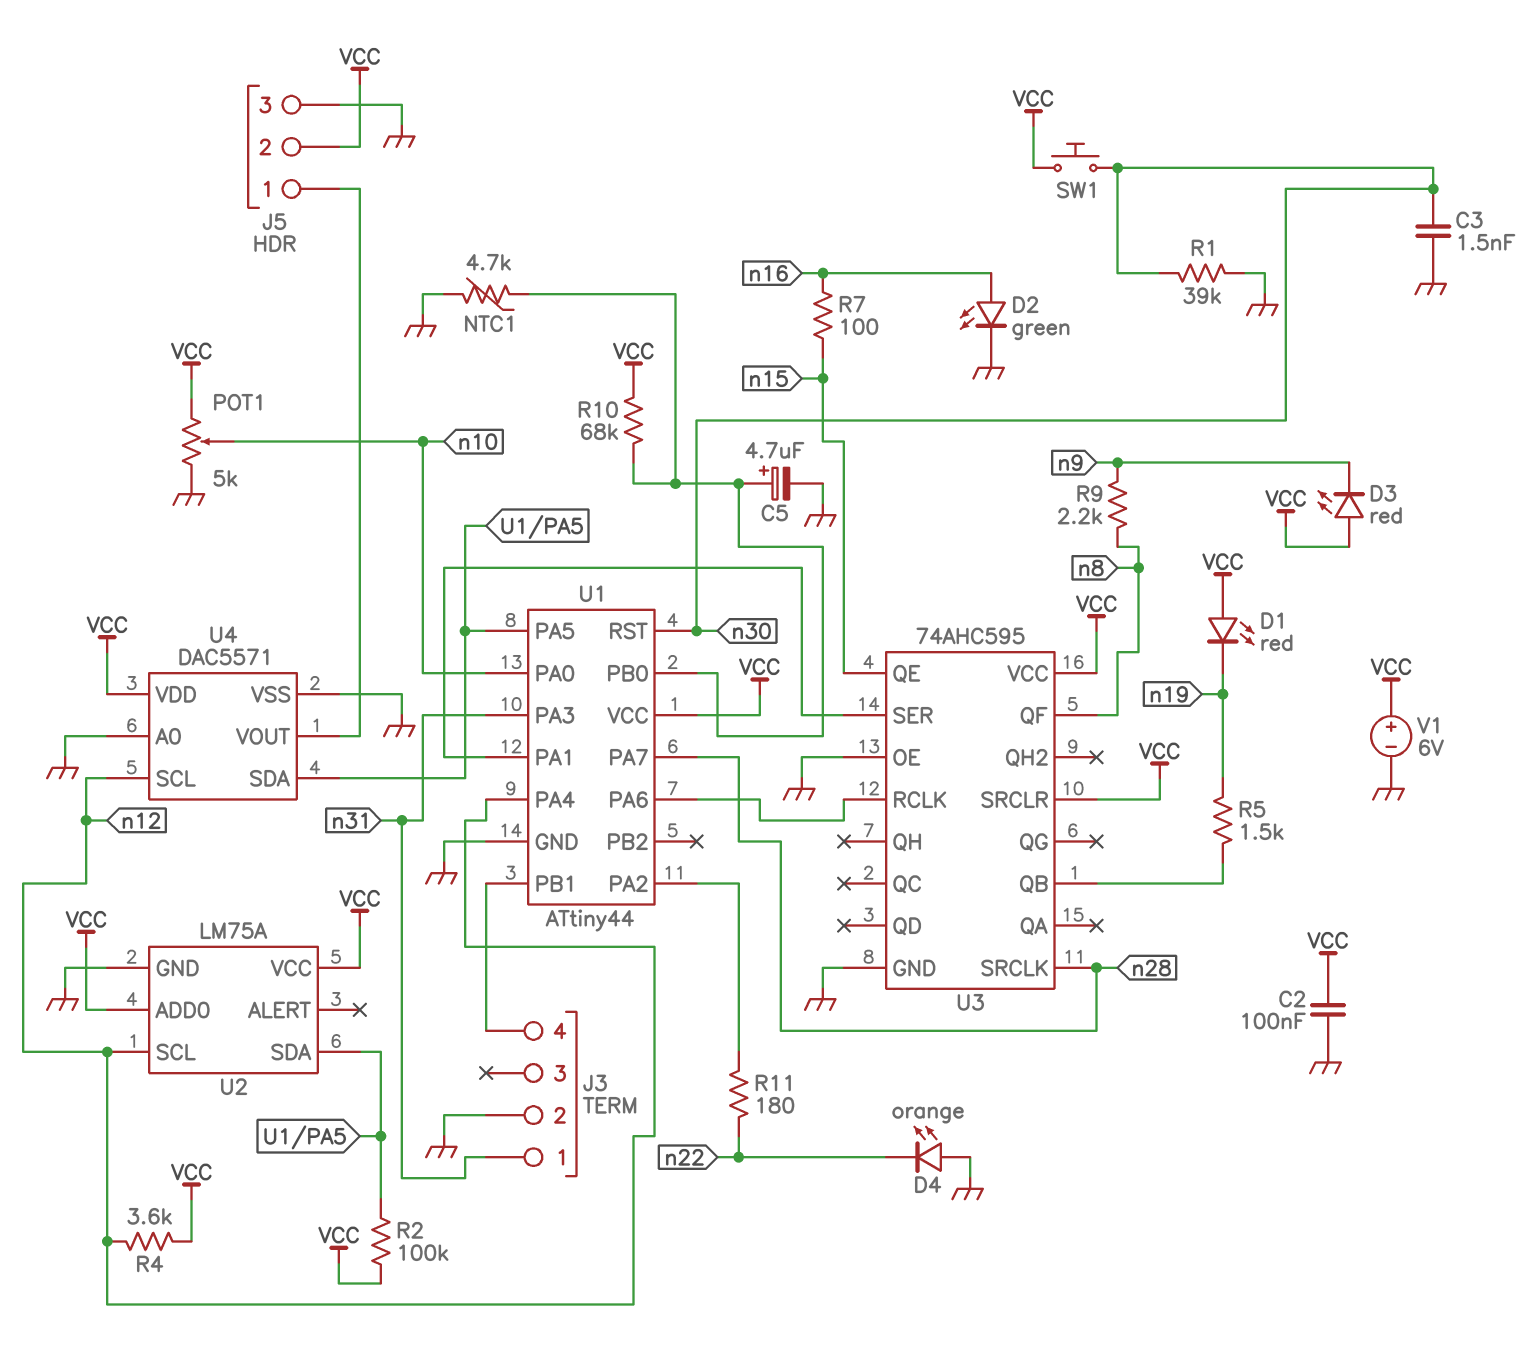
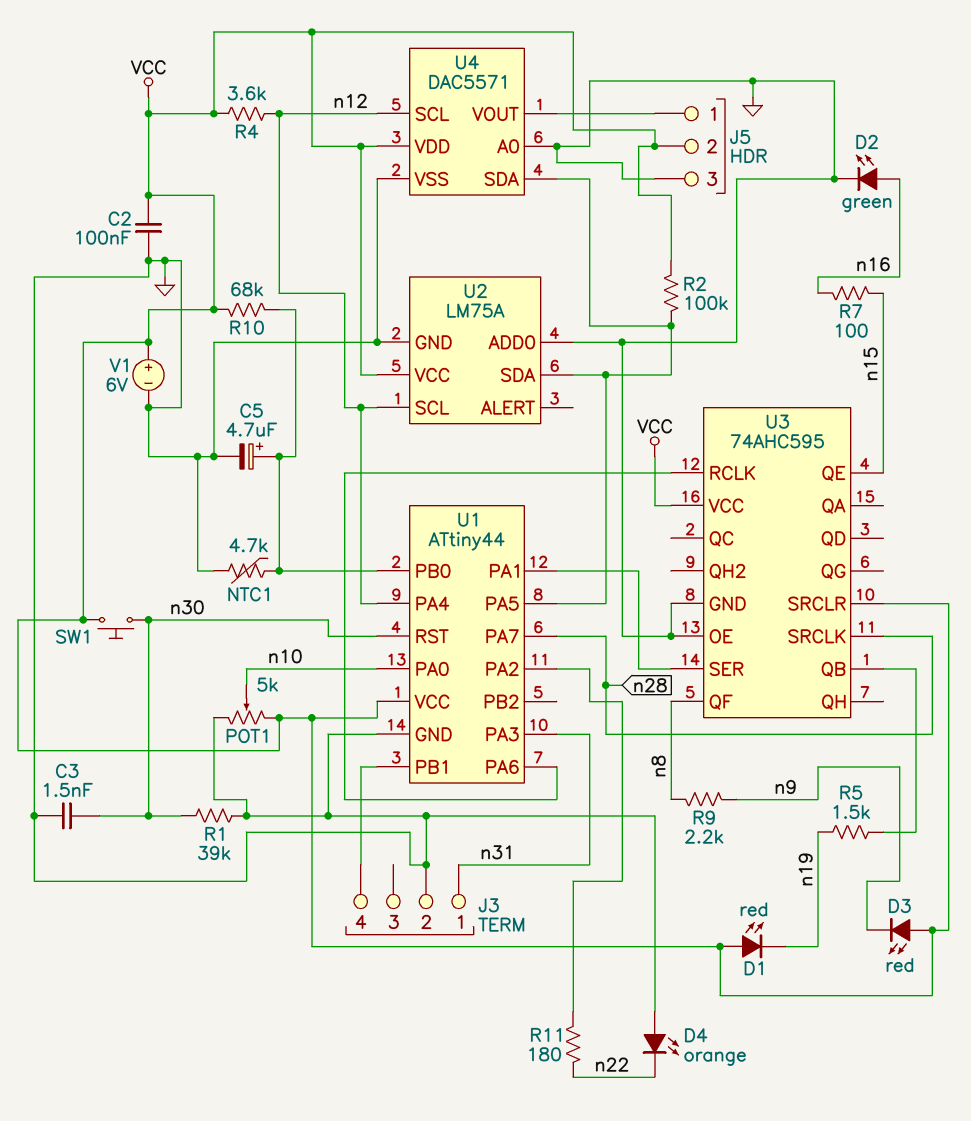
U2 pin ADD0: VCC -> GND

